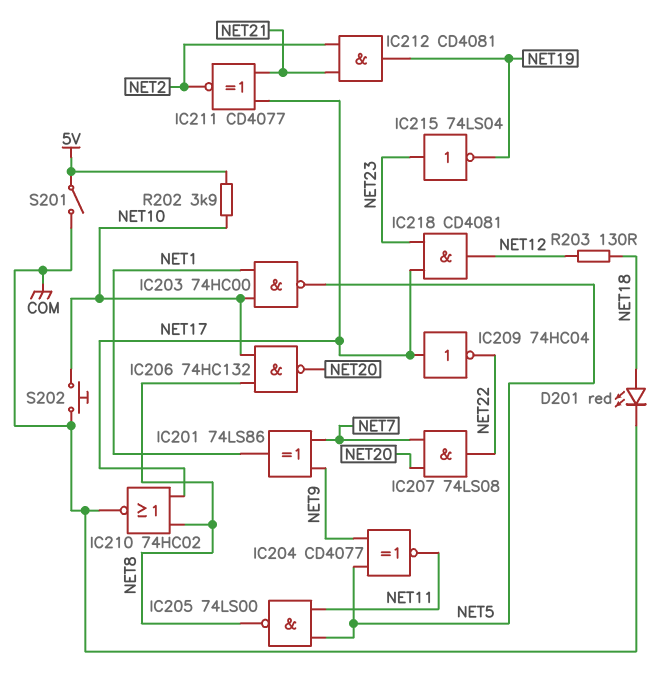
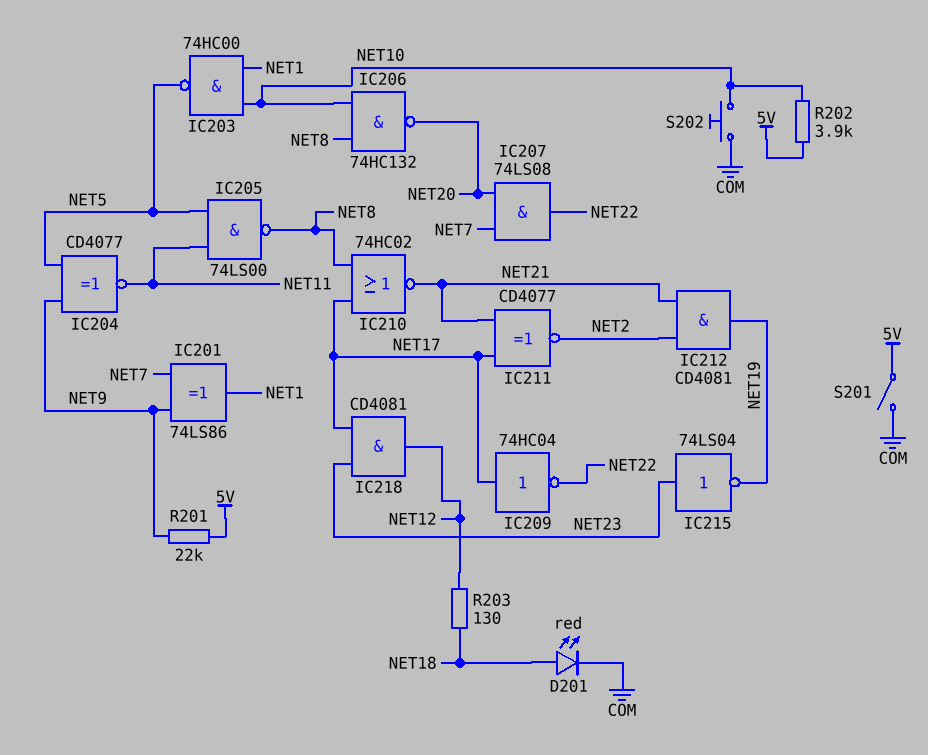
IC210: NOR 74HC02 (in NET8, in NET17, out COM) -> NOR 74HC02 (in NET8, in NET17, out NET21)
R201: none -> 22k (5V, NET9)

